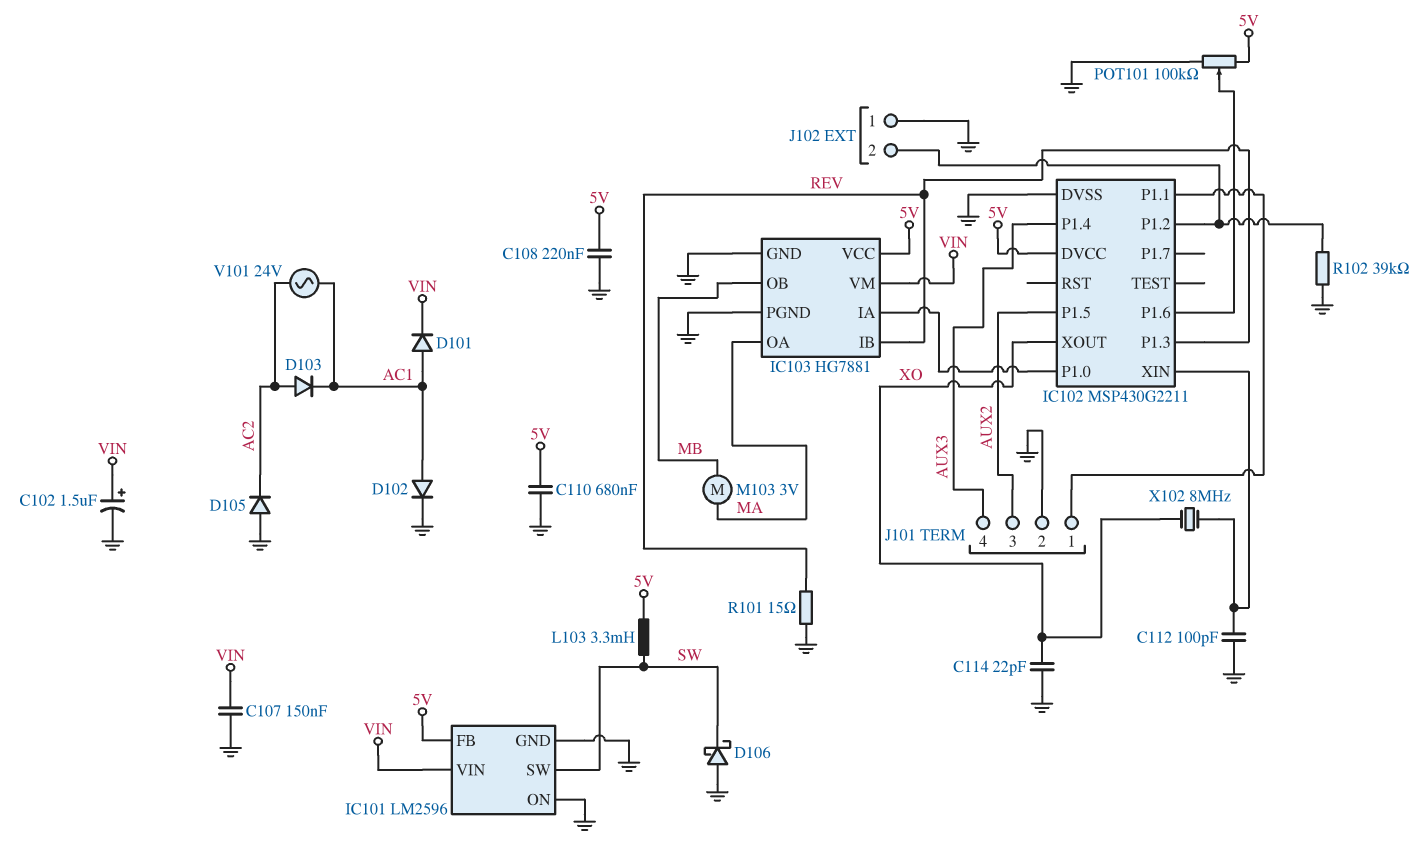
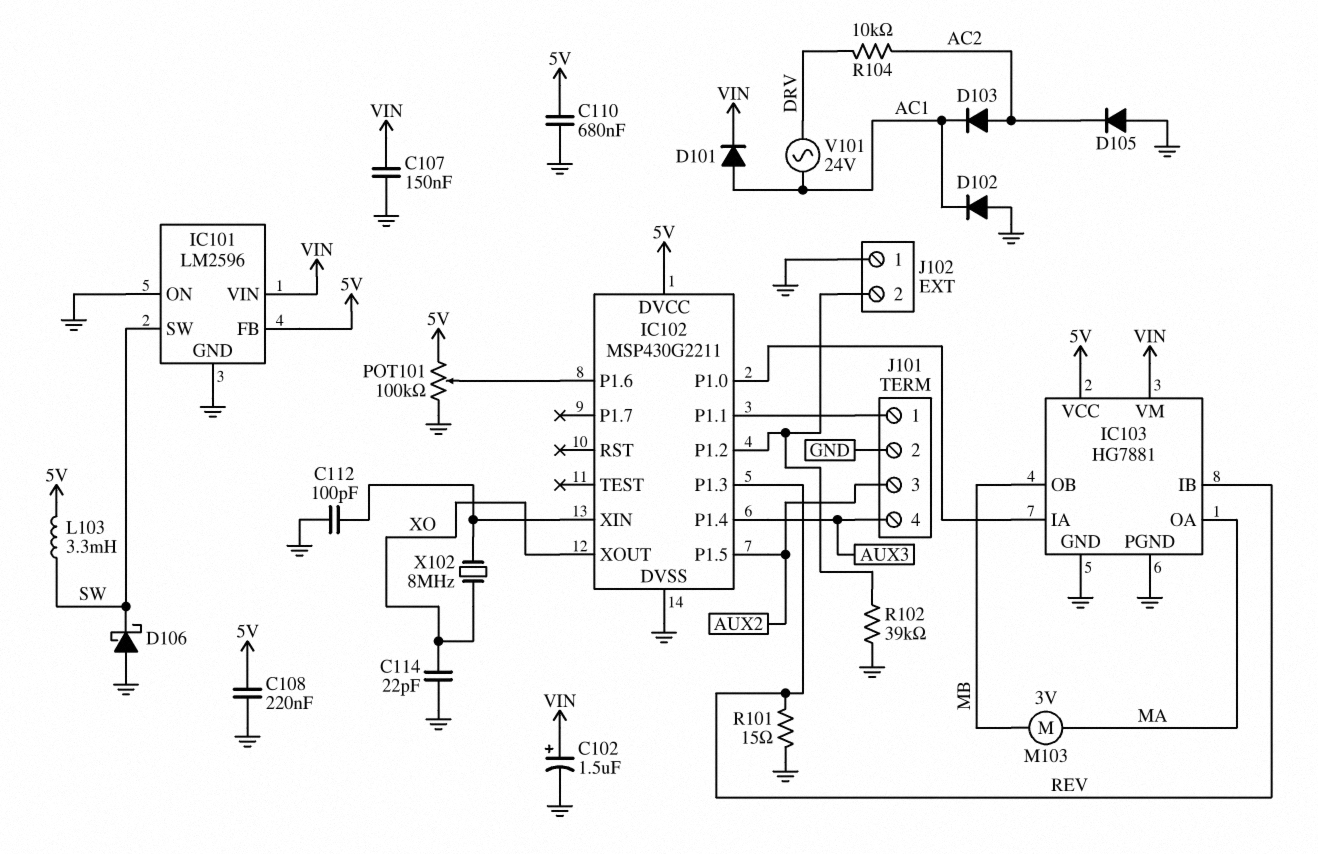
D102: diode (A AC1, K GND) -> diode (A GND, K AC1)
R104: none -> 10k (AC2, DRV)
V101: AC 24V (AC1, AC2) -> AC 24V (AC1, DRV)

